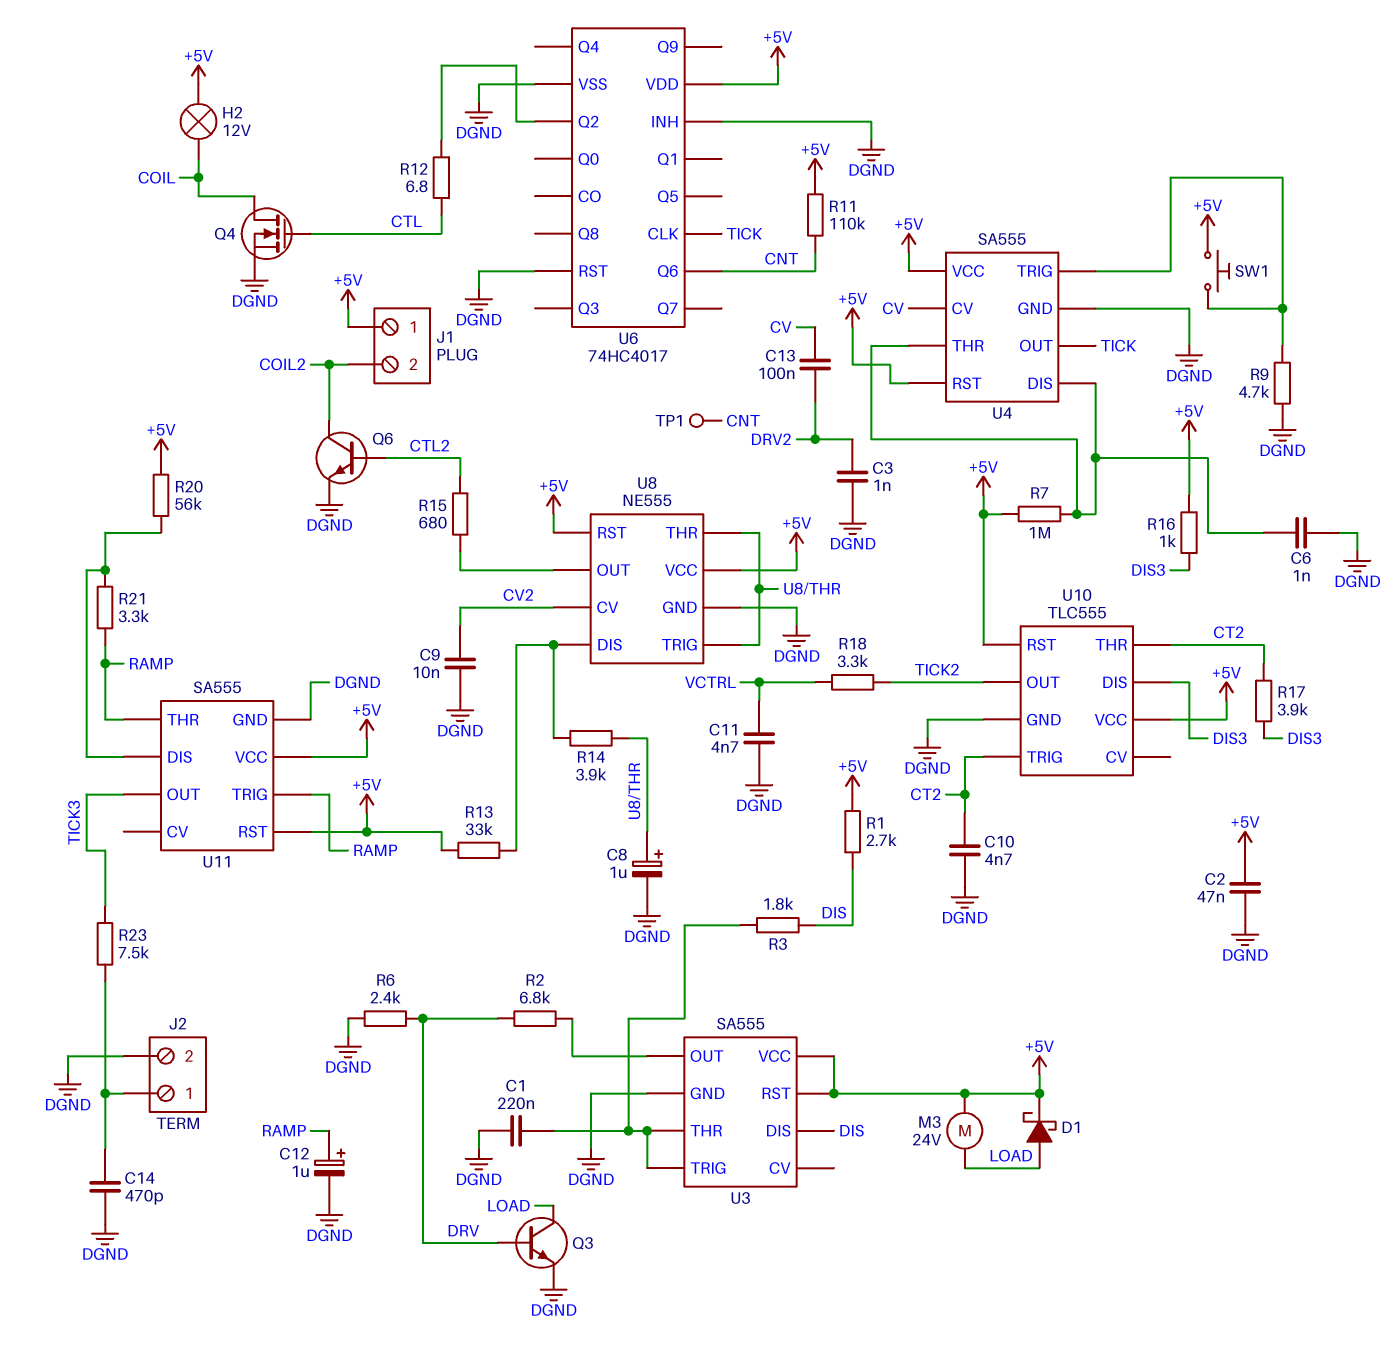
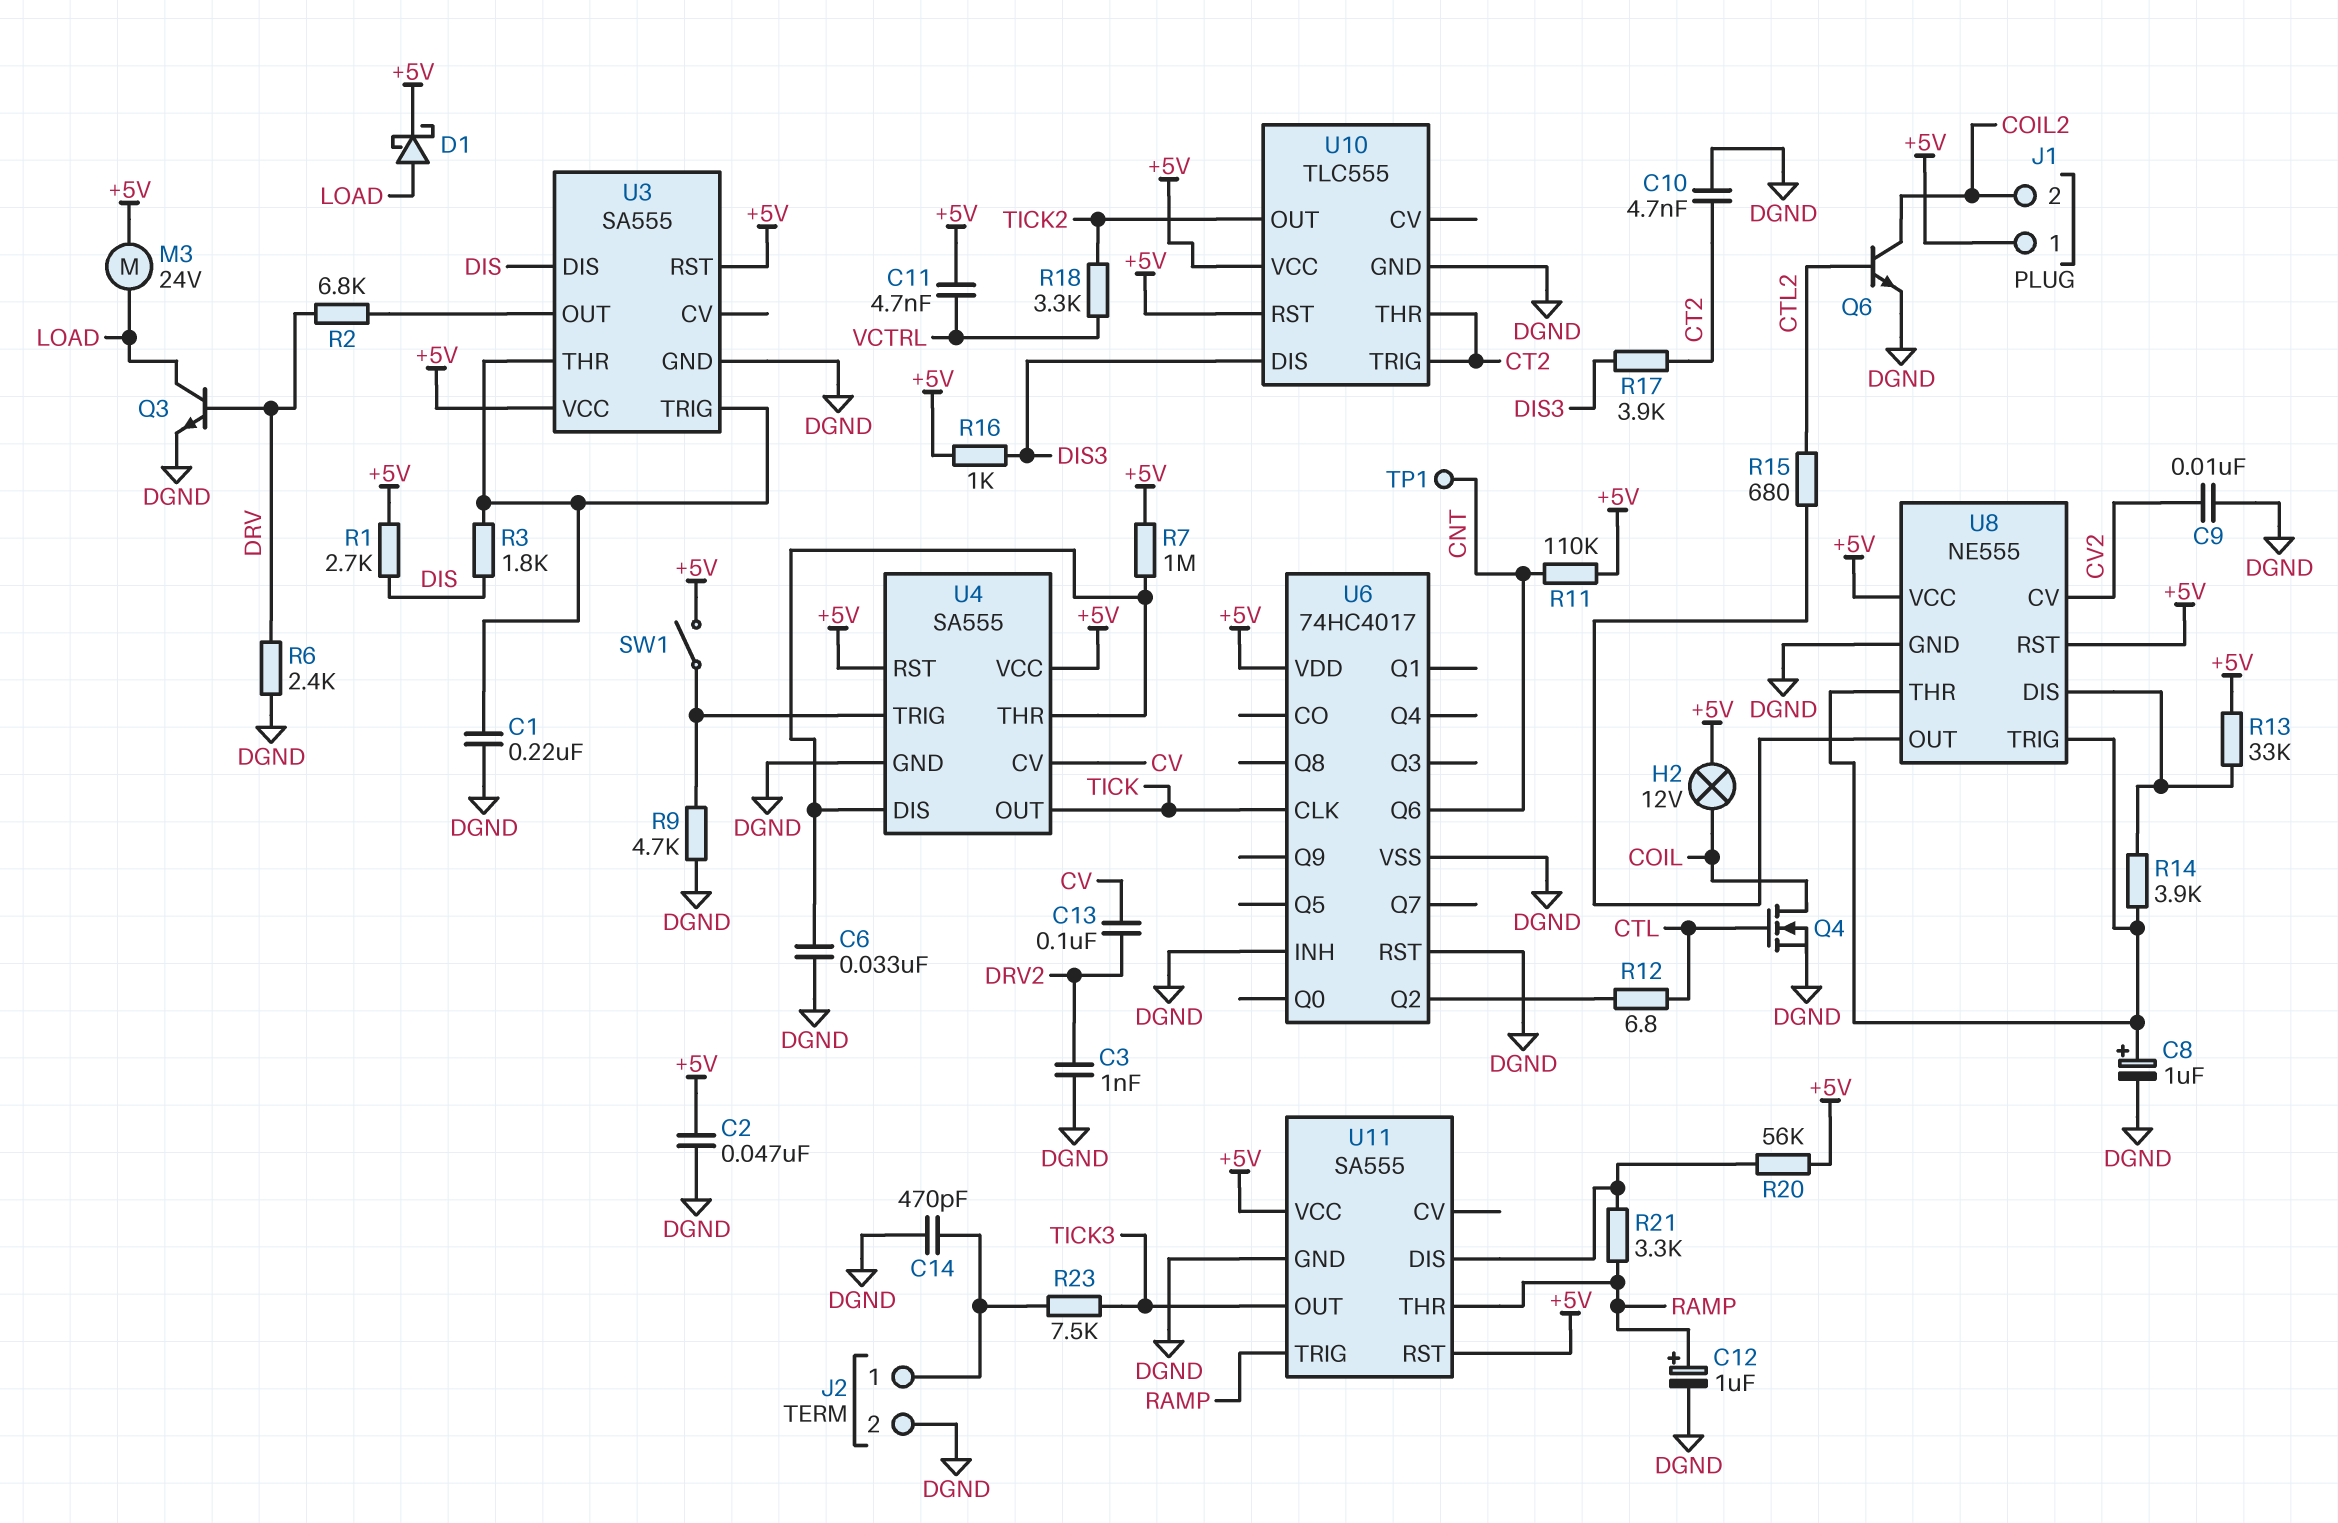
C6: 1nF (DGND, U4/DIS) -> 33nF (DGND, U4/DIS)
C11: 4.7nF (DGND, VCTRL) -> 4.7nF (+5V, VCTRL)
SW1: button (+5V, U4/TRIG) -> switch (+5V, U4/TRIG)

